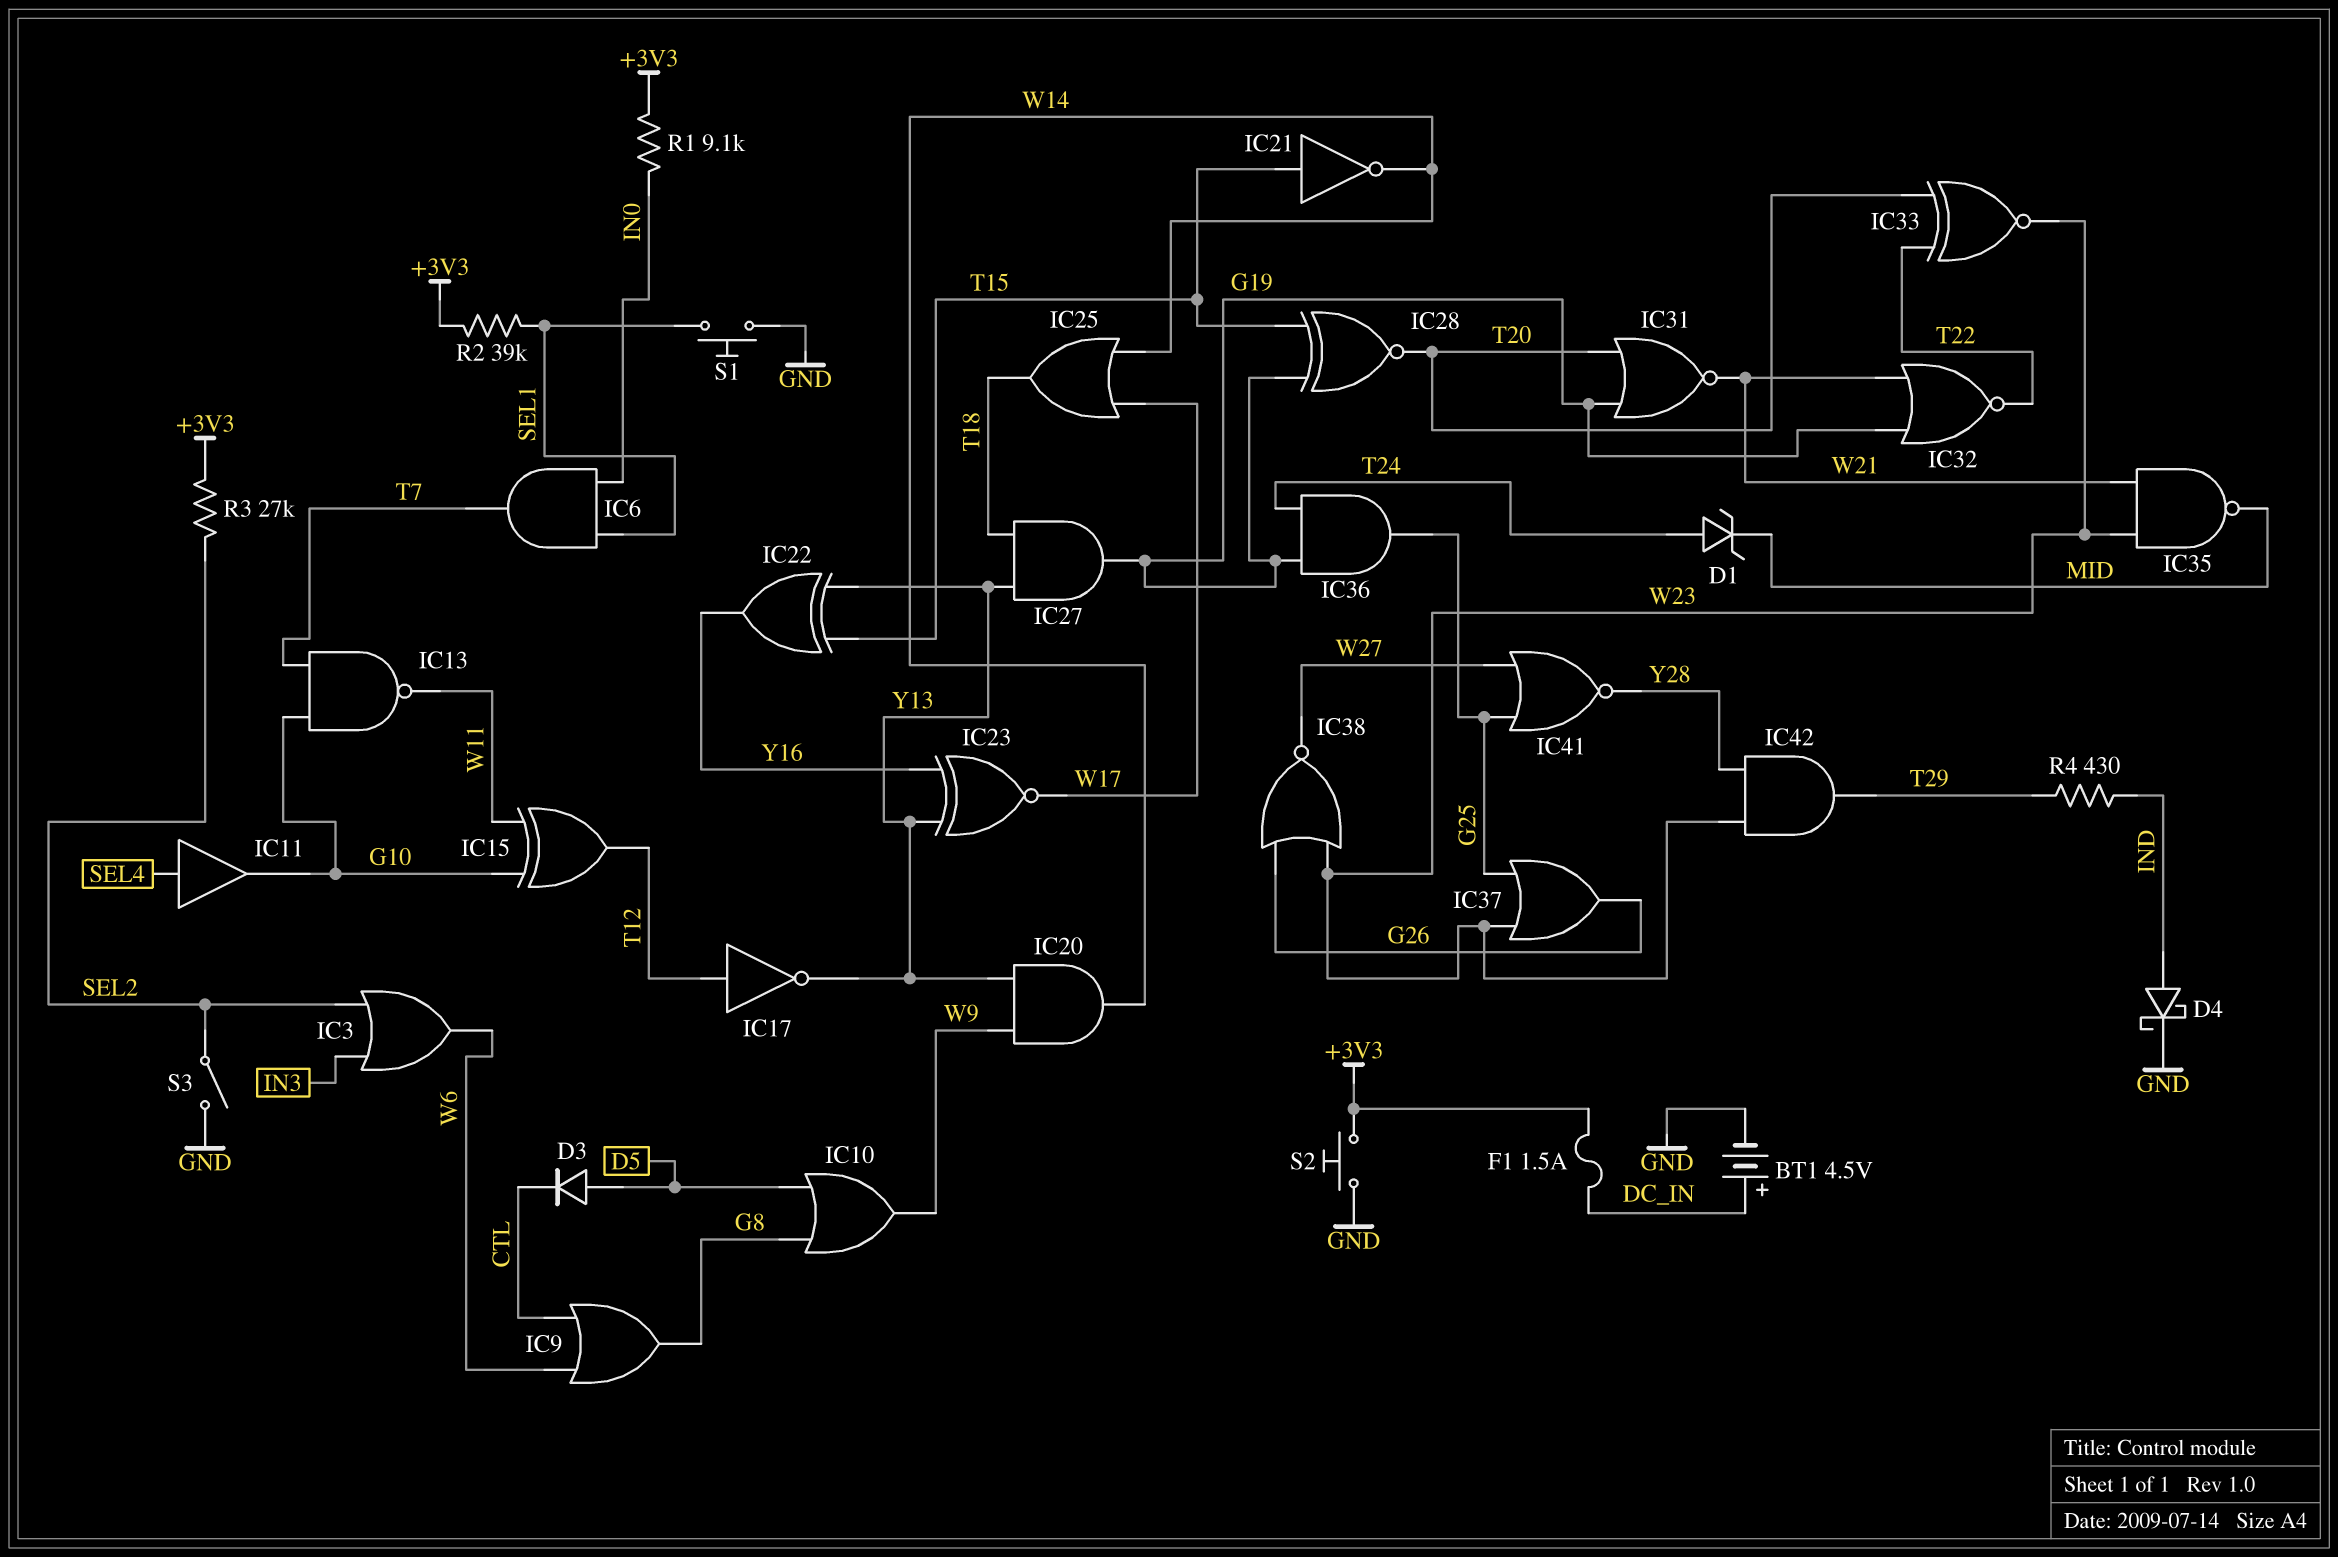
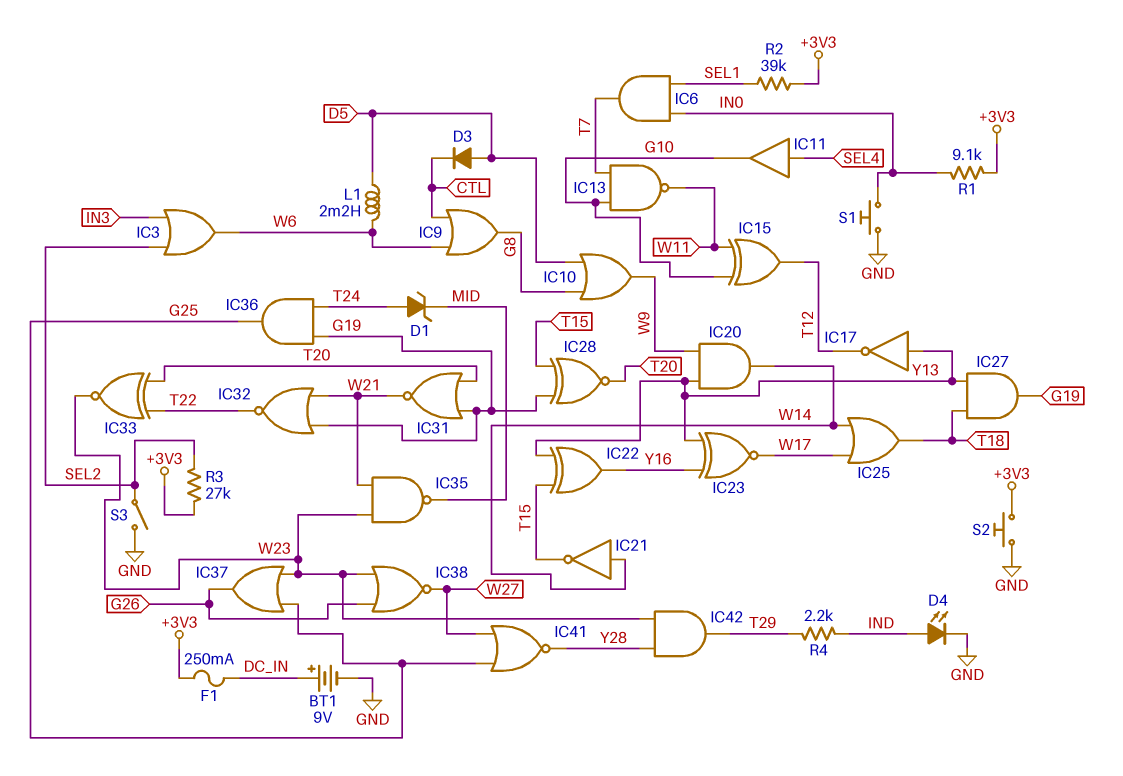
BT1: 4.5V (plus DC_IN, minus GND) -> 9V (plus DC_IN, minus GND)
D4: schottky (A IND, K GND) -> LED (A IND, K GND)
F1: 1.5A (+3V3, DC_IN) -> 250mA (+3V3, DC_IN)
IC17: NOT (in T12, out Y13) -> NOT (in Y13, out T12)
IC21: NOT (in T15, out W14) -> NOT (in W14, out T15)
L1: none -> 2.2mH (D5, W6)
R4: 430 (IND, T29) -> 2.2k (IND, T29)
S1: button (GND, SEL1) -> button (GND, IN0)

